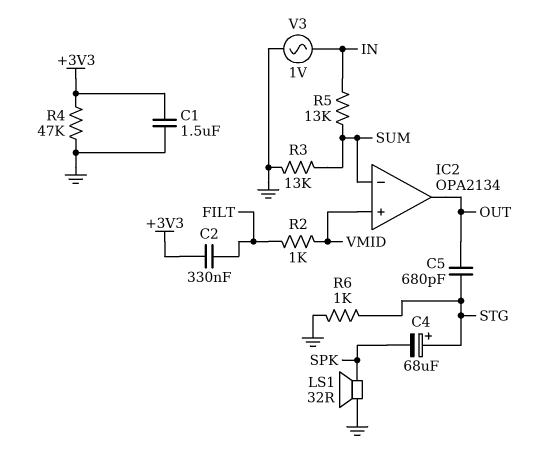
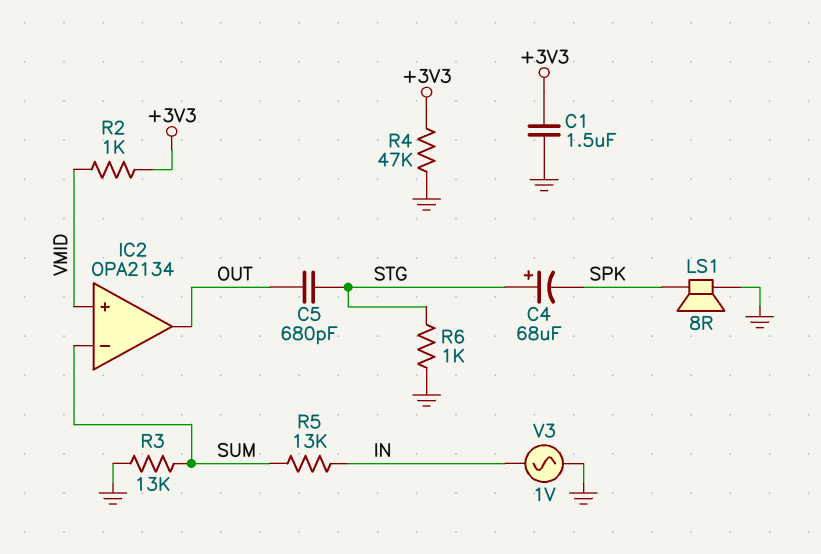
C2: 330nF (+3V3, FILT) -> none
LS1: speaker 32R (GND, SPK) -> speaker 8R (GND, SPK)
R2: 1k (FILT, VMID) -> 1k (+3V3, VMID)

